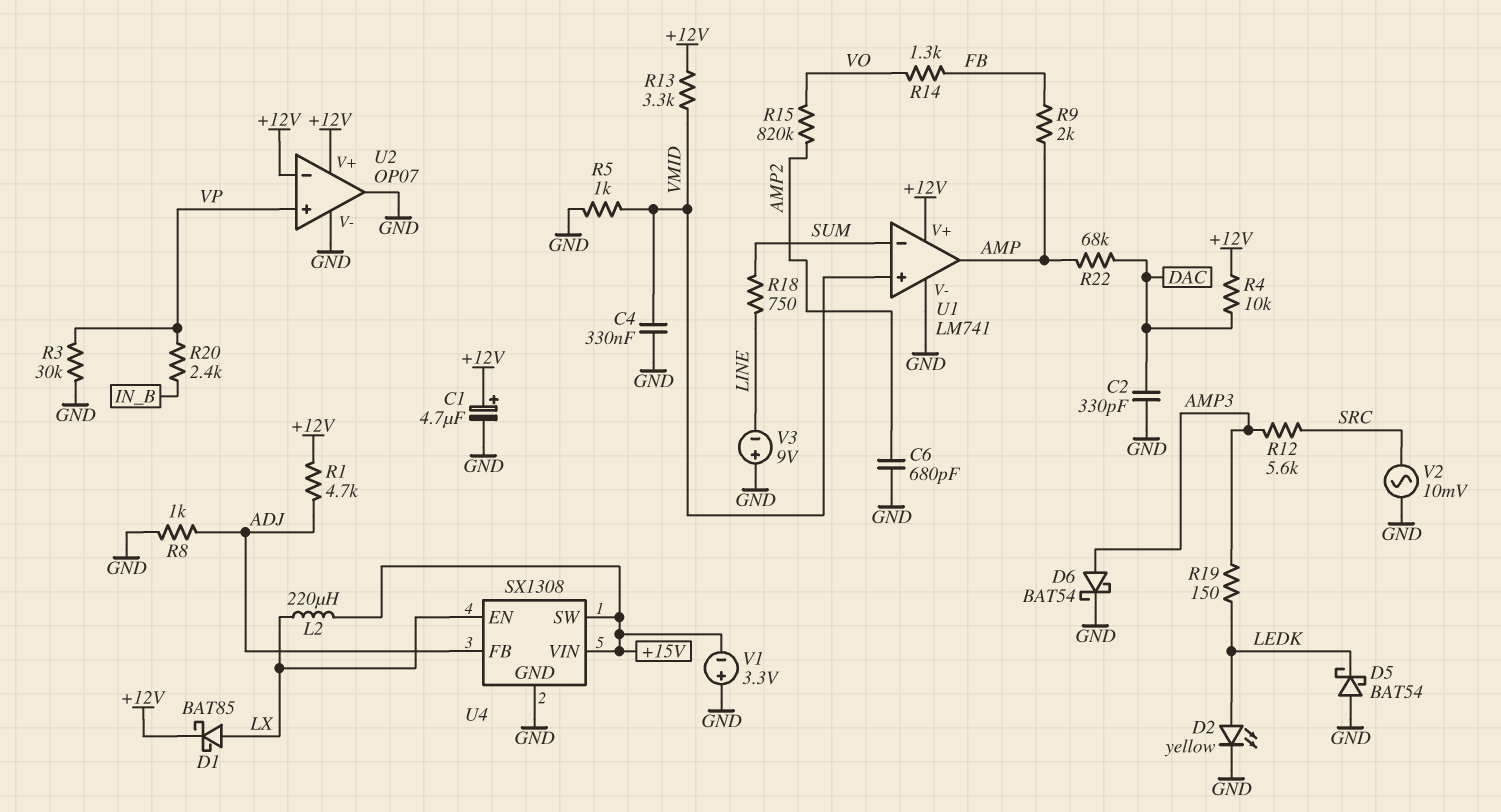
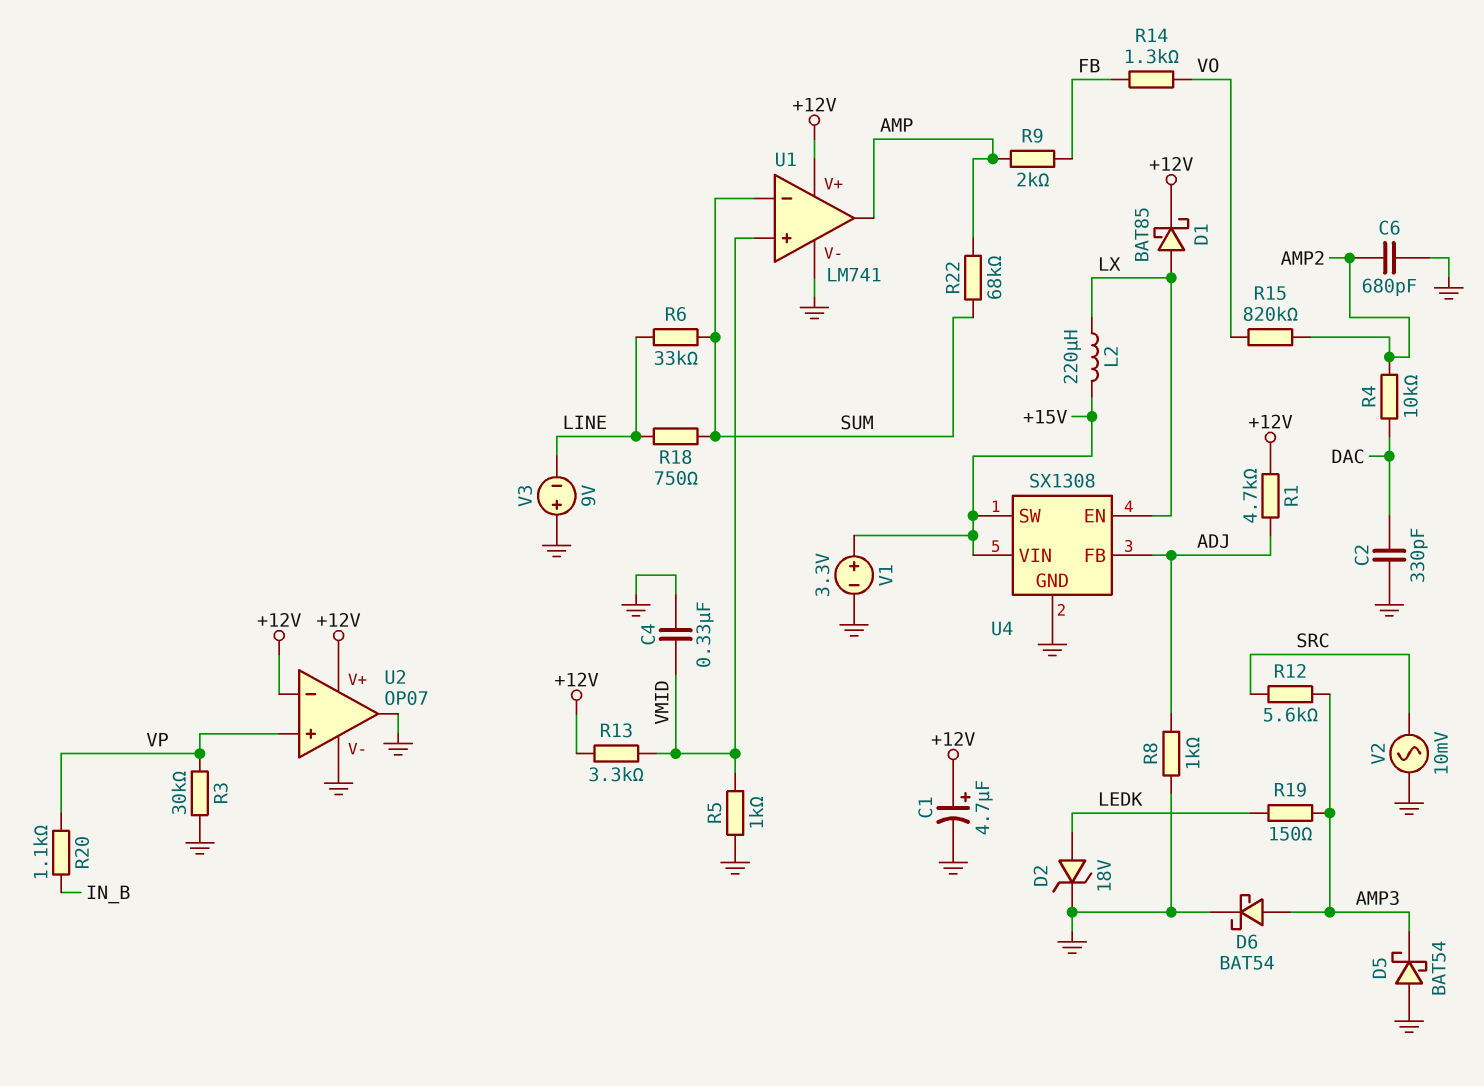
D2: LED yellow (A LEDK, K GND) -> zener 18V (A LEDK, K GND)
D5: schottky BAT54 (A GND, K LEDK) -> schottky BAT54 (A GND, K AMP3)
R4: 10k (+12V, DAC) -> 10k (AMP2, DAC)
R6: none -> 33k (LINE, SUM)
R20: 2.4k (IN_B, VP) -> 1.1k (IN_B, VP)
R22: 68k (AMP, DAC) -> 68k (AMP, SUM)
V1: 3.3V (plus GND, minus +15V) -> 3.3V (plus +15V, minus GND)

